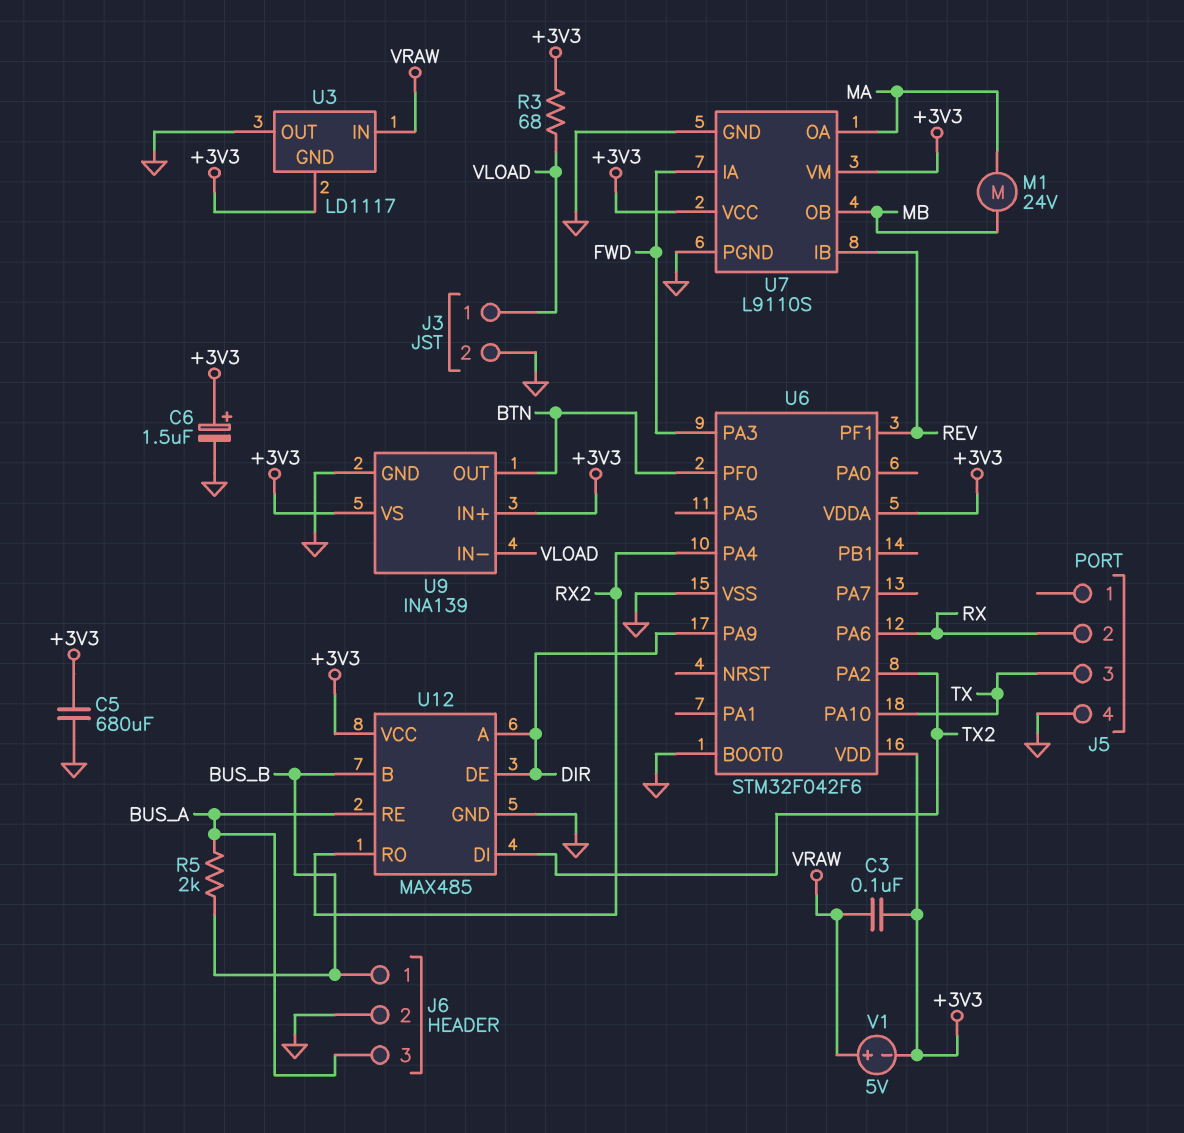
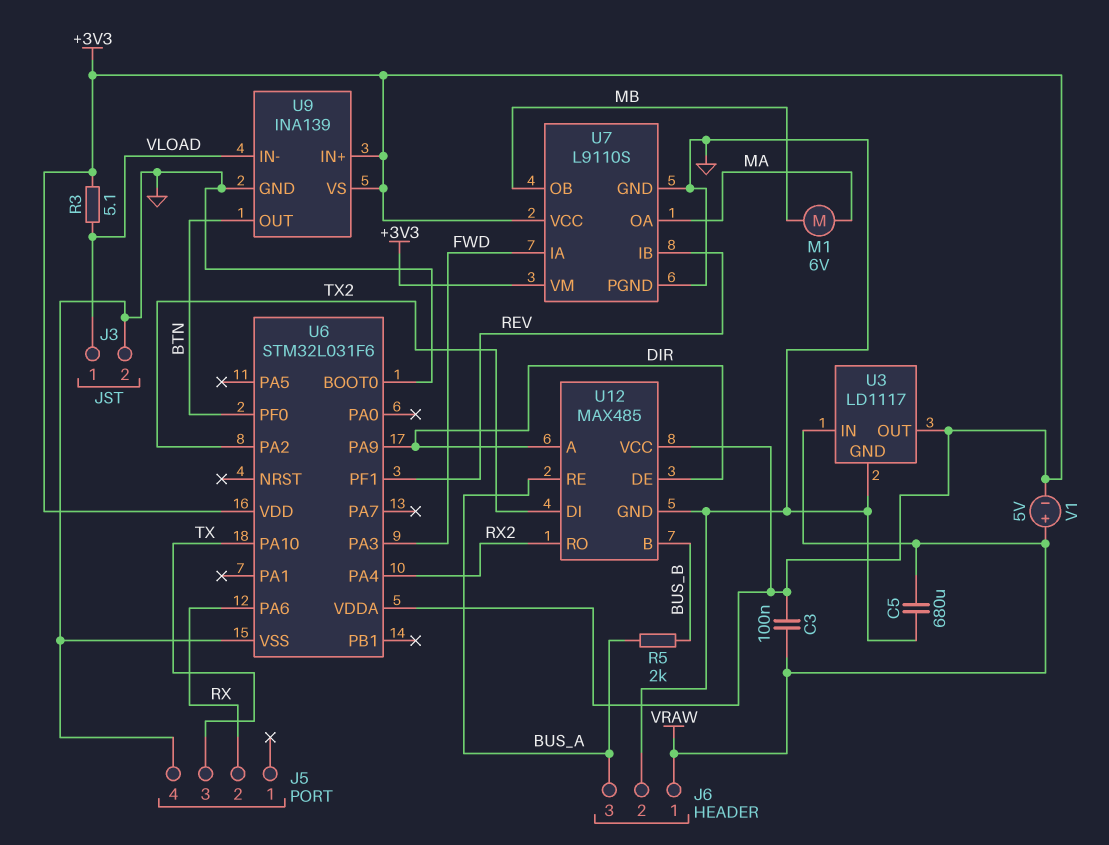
C5: 680uF (+3V3, GND) -> 680uF (GND, VRAW)
C6: 1.5uF (plus +3V3, minus GND) -> none
J6 pin 1: BUS_B -> VRAW
M1: motor 24V (MA, MB) -> motor 6V (MA, MB)
R3: 68 (+3V3, VLOAD) -> 5.1 (+3V3, VLOAD)
U3 pin GND: +3V3 -> GND
U3 pin OUT: GND -> +3V3
U6: STM32F042F6 -> STM32L031F6

